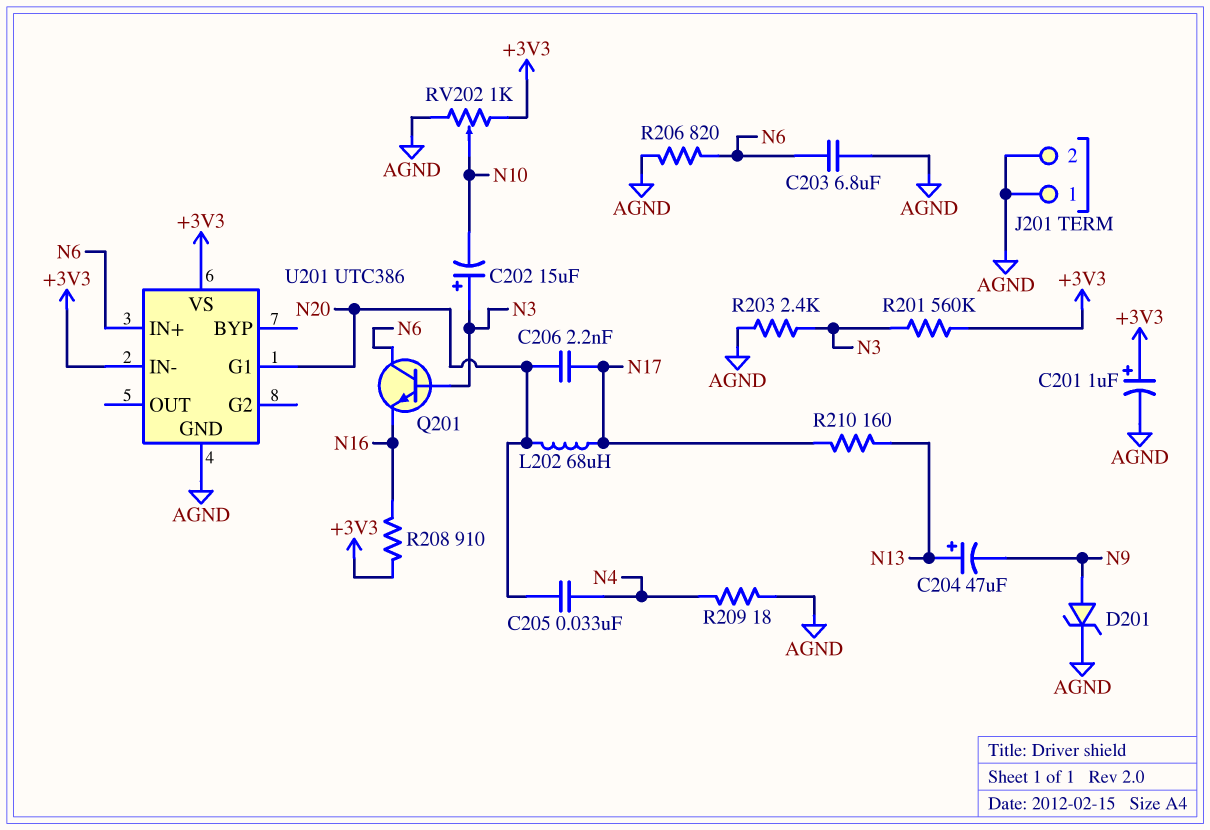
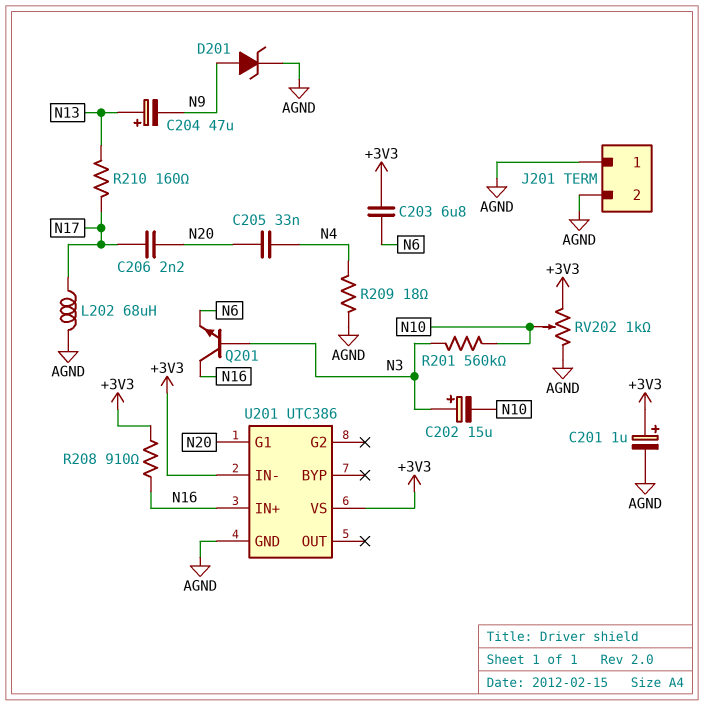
C203: 6.8uF (AGND, N6) -> 6.8uF (+3V3, N6)
L202: 68uH (N17, N20) -> 68uH (AGND, N17)
Q201: NPN (B N3, C N6, E N16) -> NPN (B N3, C N16, E N6)
R201: 560k (+3V3, N3) -> 560k (N3, N10)
R203: 2.4k (AGND, N3) -> none
R206: 820 (AGND, N6) -> none
U201 pin IN+: N6 -> N16

